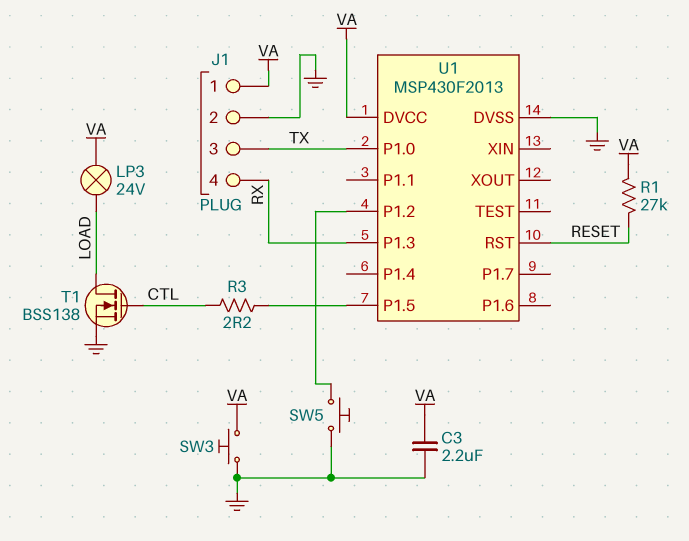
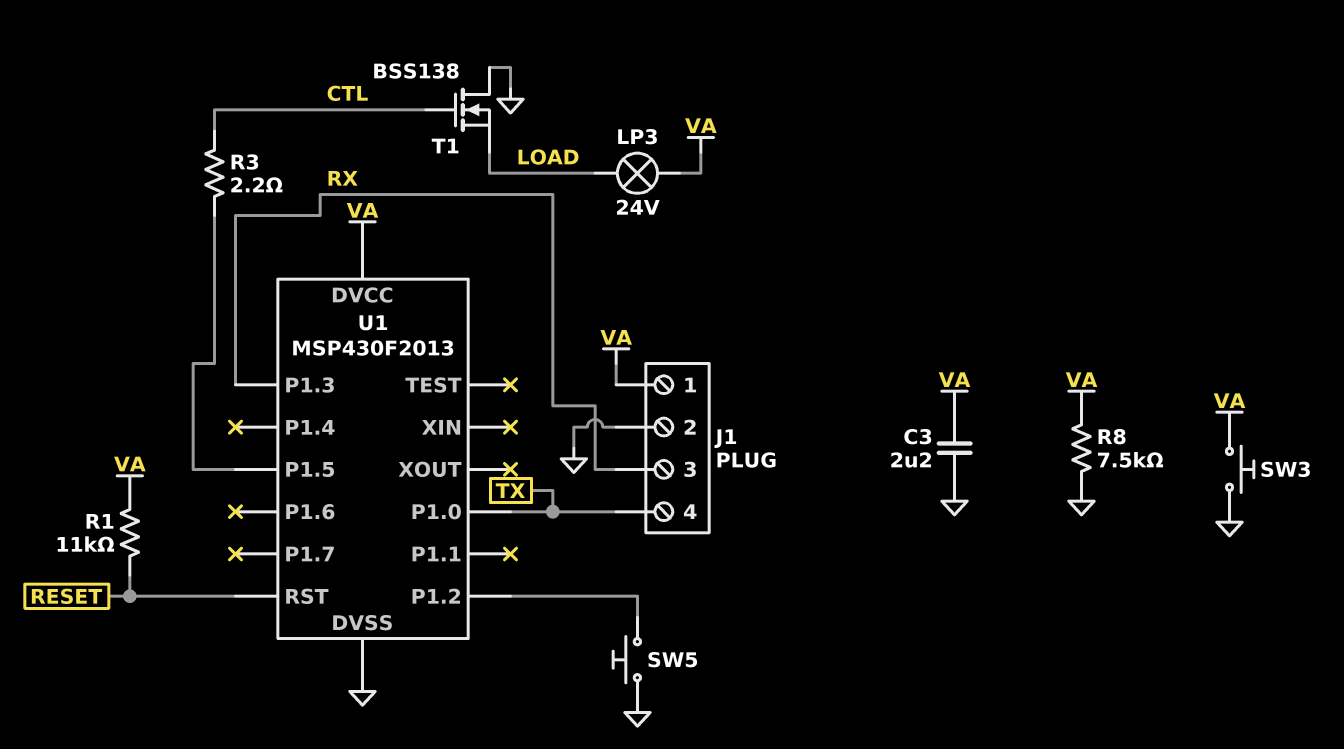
J1 pin 3: TX -> RX
J1 pin 4: RX -> TX
R1: 27k (RESET, VA) -> 11k (RESET, VA)
R8: none -> 7.5k (GND, VA)
T1: NMOS BSS138 (G CTL, D LOAD, S GND) -> NMOS BSS138 (G CTL, D GND, S LOAD)

